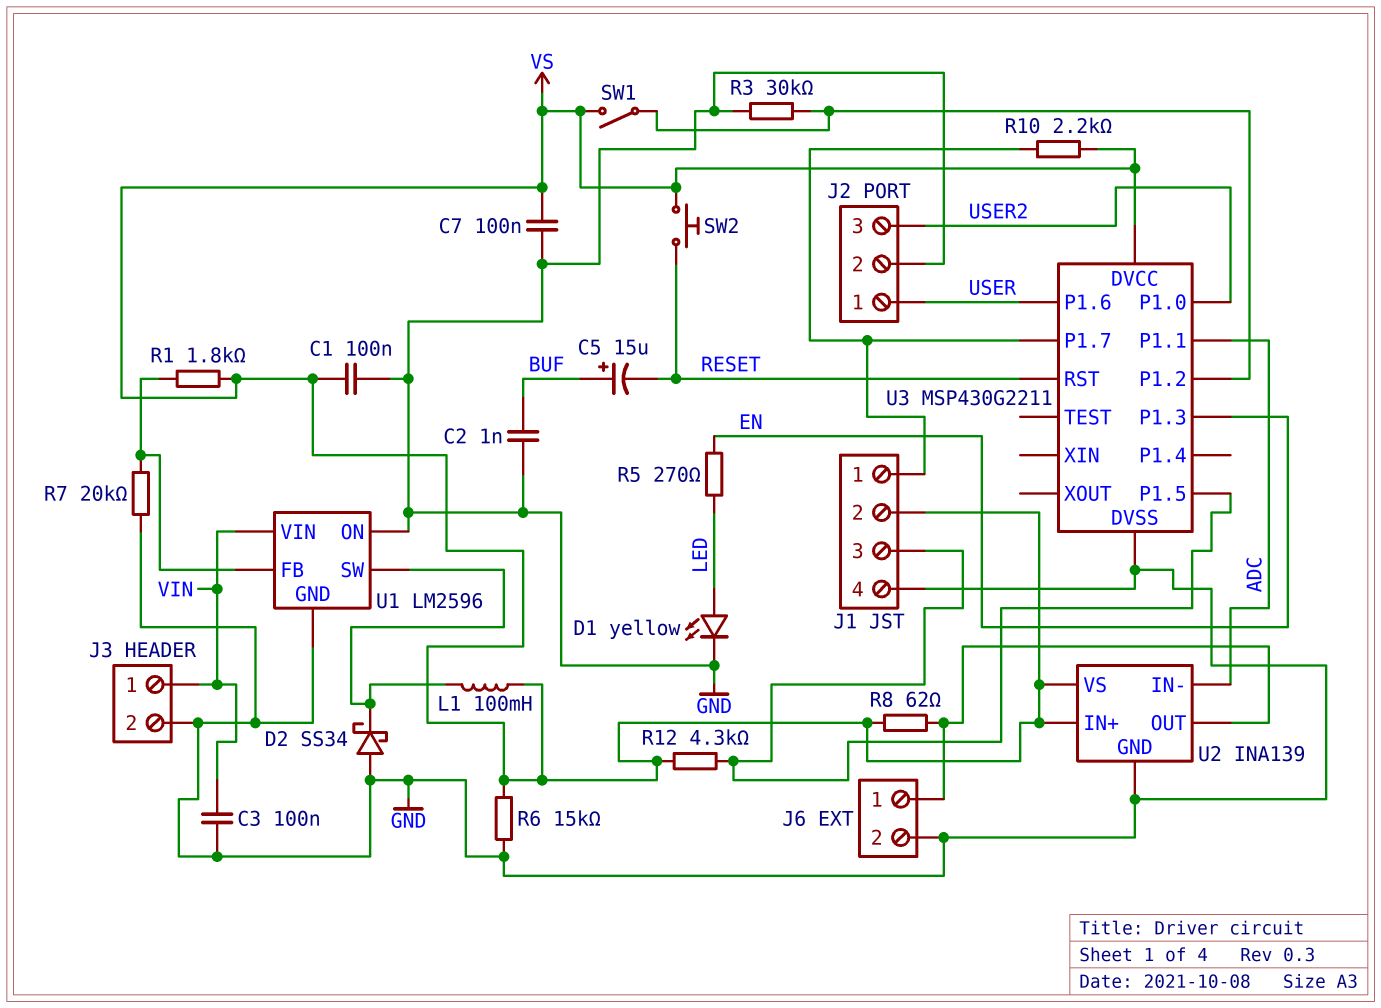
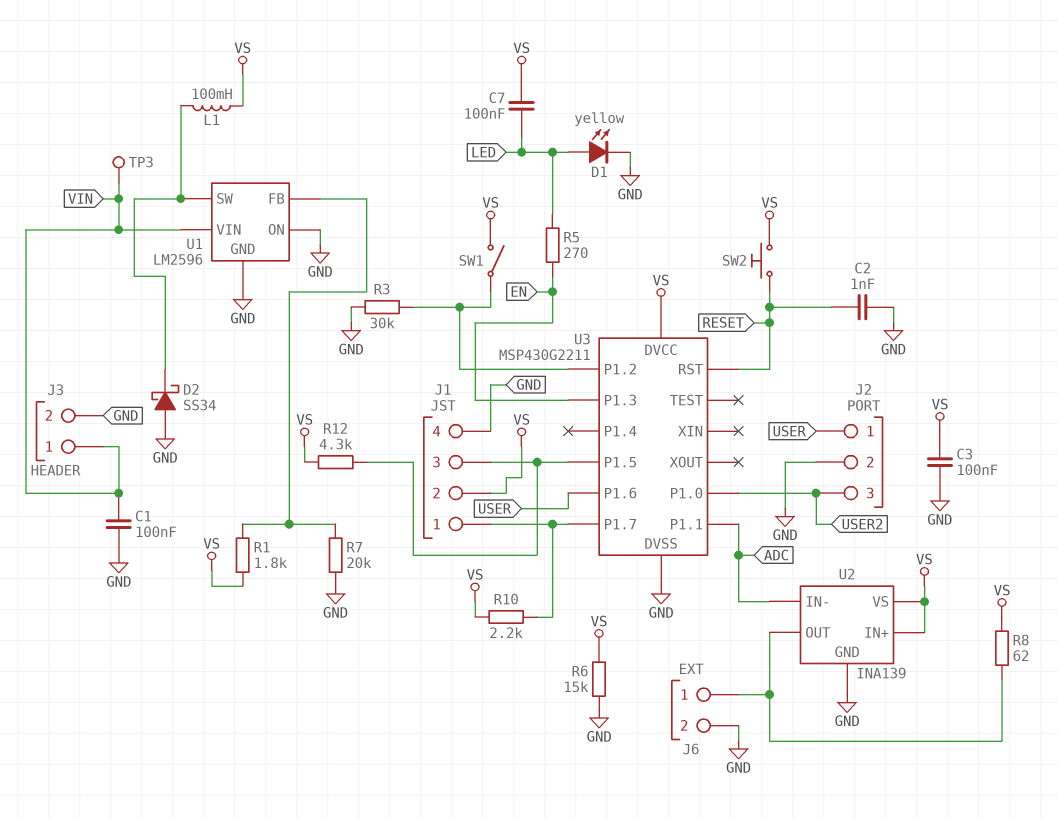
C1: 100nF (GND, VS) -> 100nF (GND, VIN)
C2: 1nF (BUF, GND) -> 1nF (GND, RESET)
C3: 100nF (GND, VIN) -> 100nF (GND, VS)
C5: 15uF (plus BUF, minus RESET) -> none
C7: 100nF (GND, VS) -> 100nF (LED, VS)
TP3: none -> test point (VIN)

